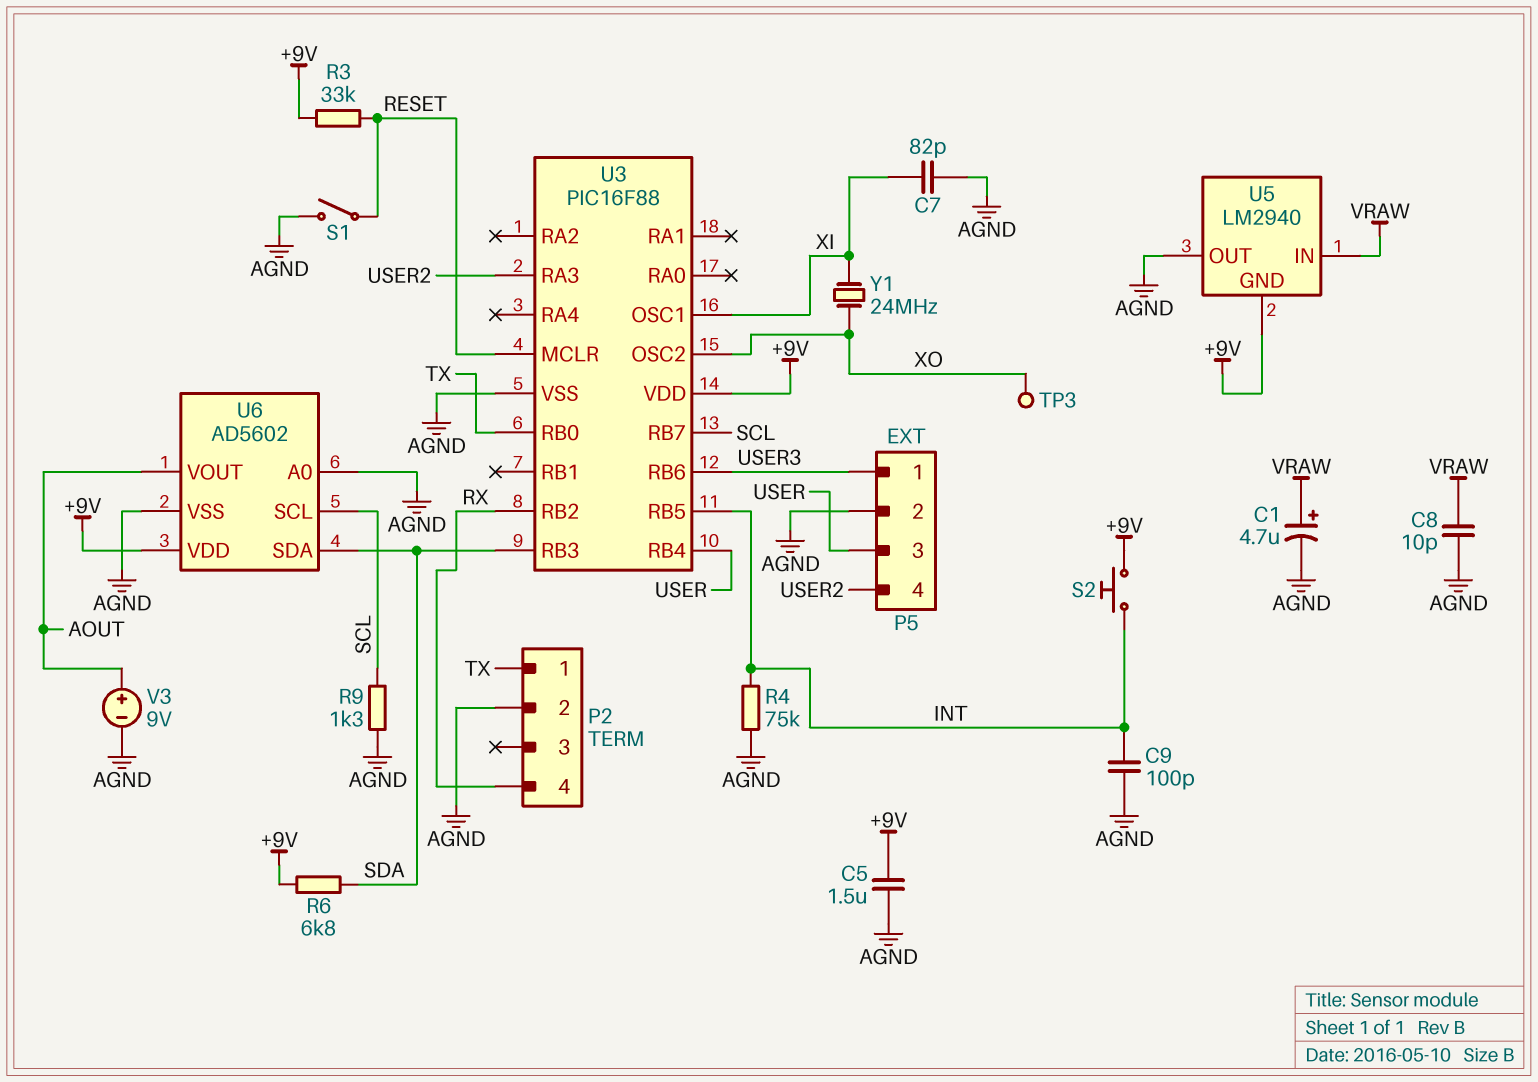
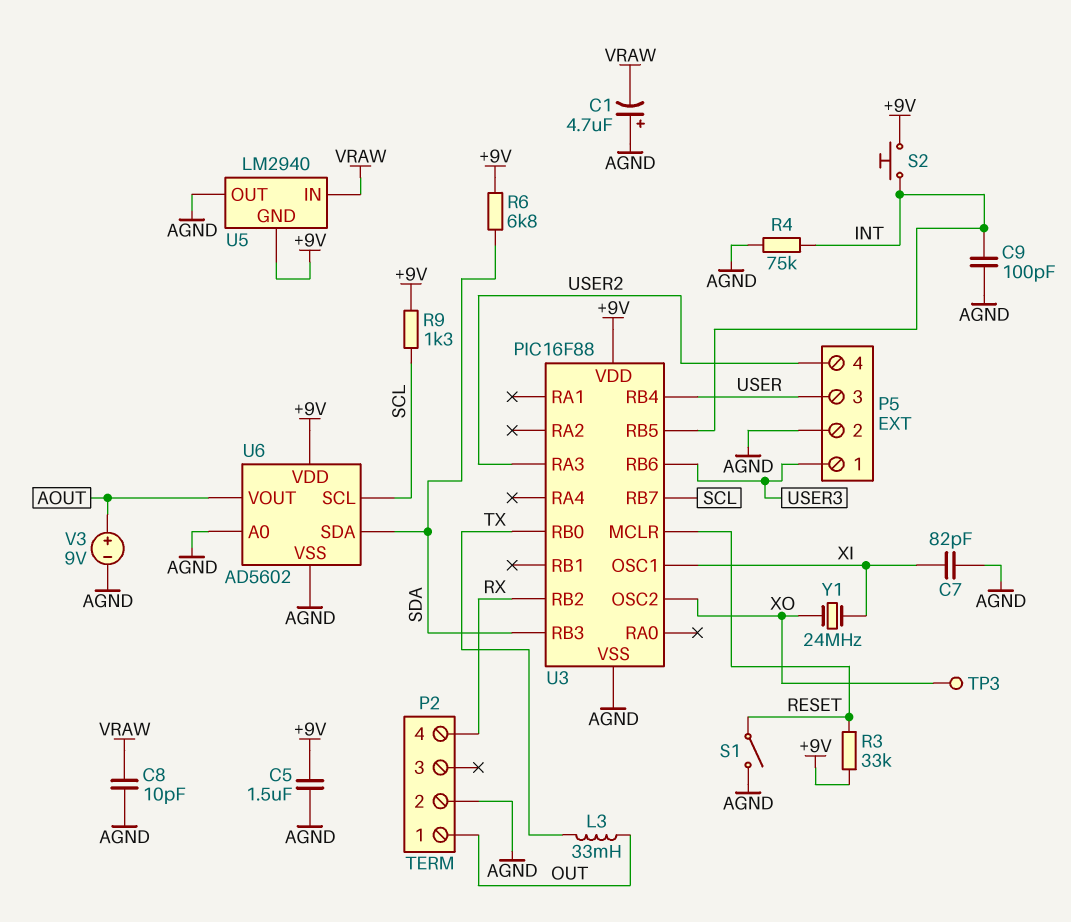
C1: 4.7uF (plus VRAW, minus AGND) -> 4.7uF (plus AGND, minus VRAW)
L3: none -> 33mH (OUT, TX)
P2 pin 1: TX -> OUT
R9: 1.3k (AGND, SCL) -> 1.3k (+9V, SCL)

